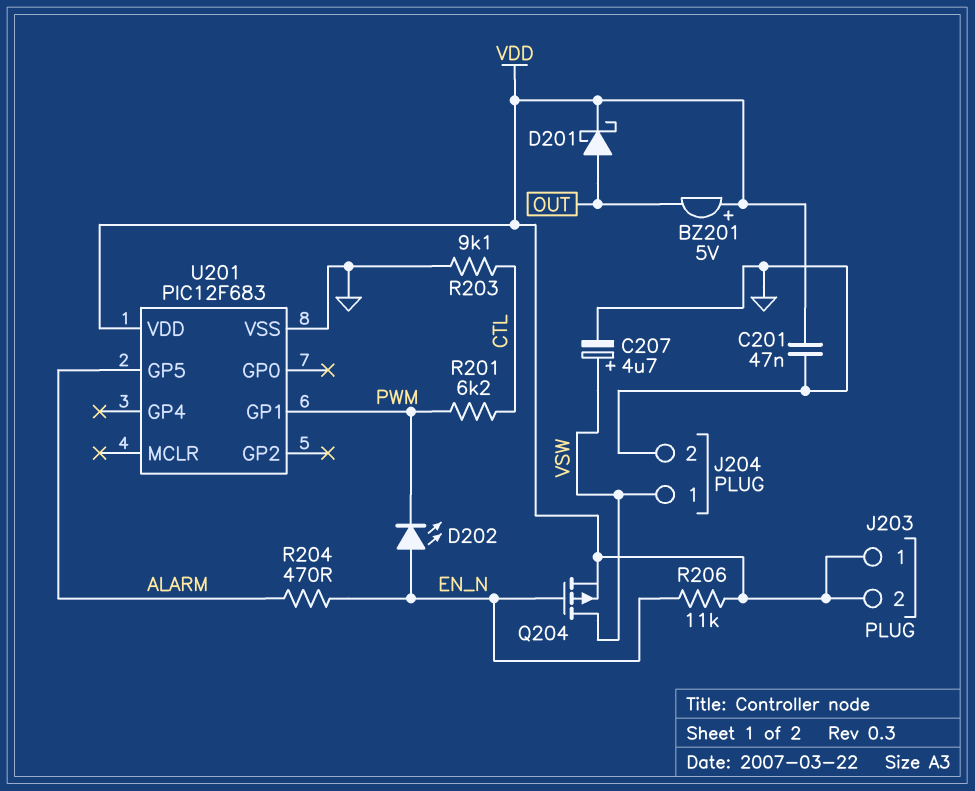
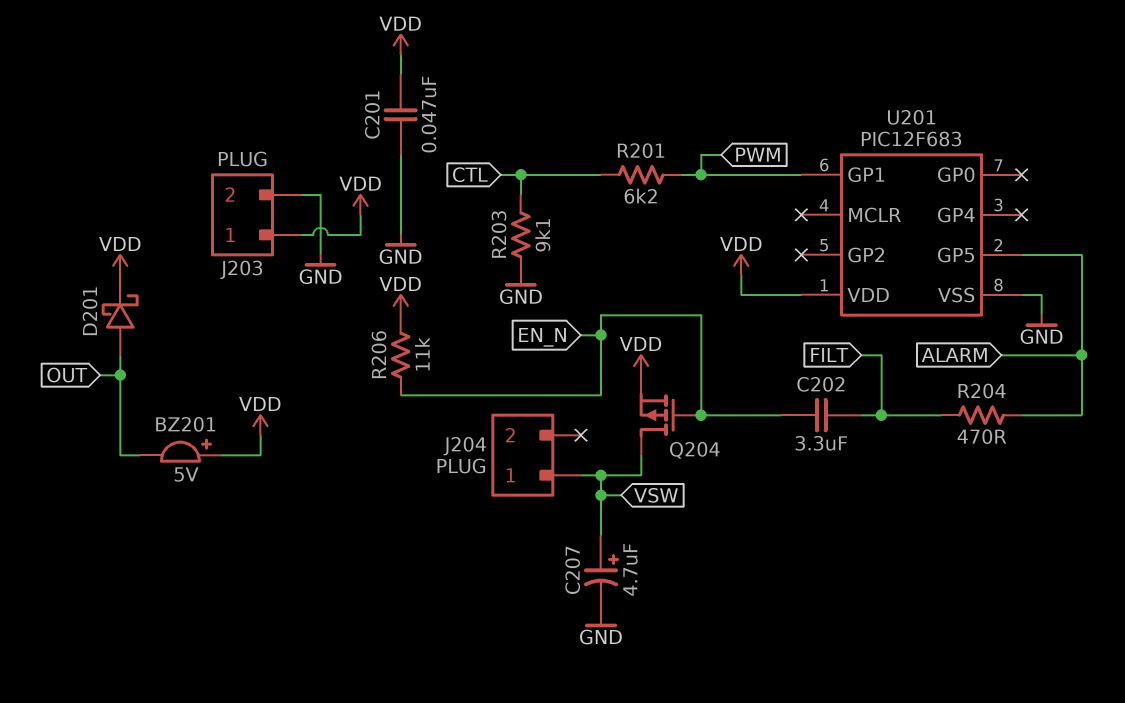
C202: none -> 3.3uF (EN_N, FILT)
D202: LED (A EN_N, K PWM) -> none
J203 pin 2: VDD -> GND
J204 pin 2: GND -> none
R204: 470 (ALARM, EN_N) -> 470 (ALARM, FILT)

